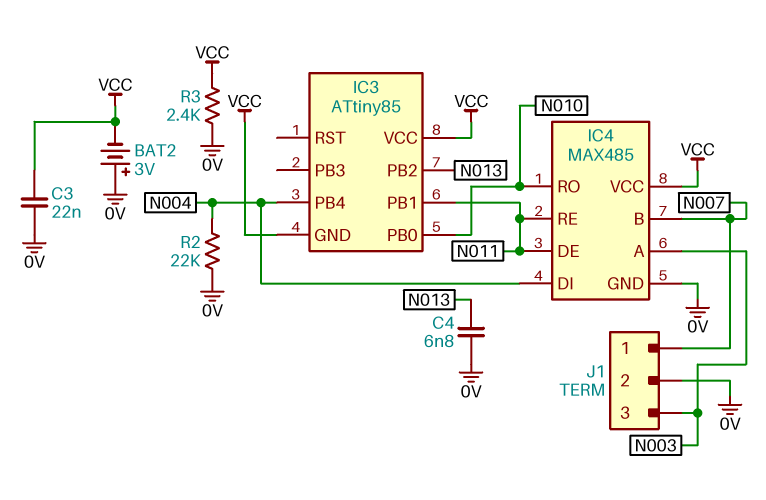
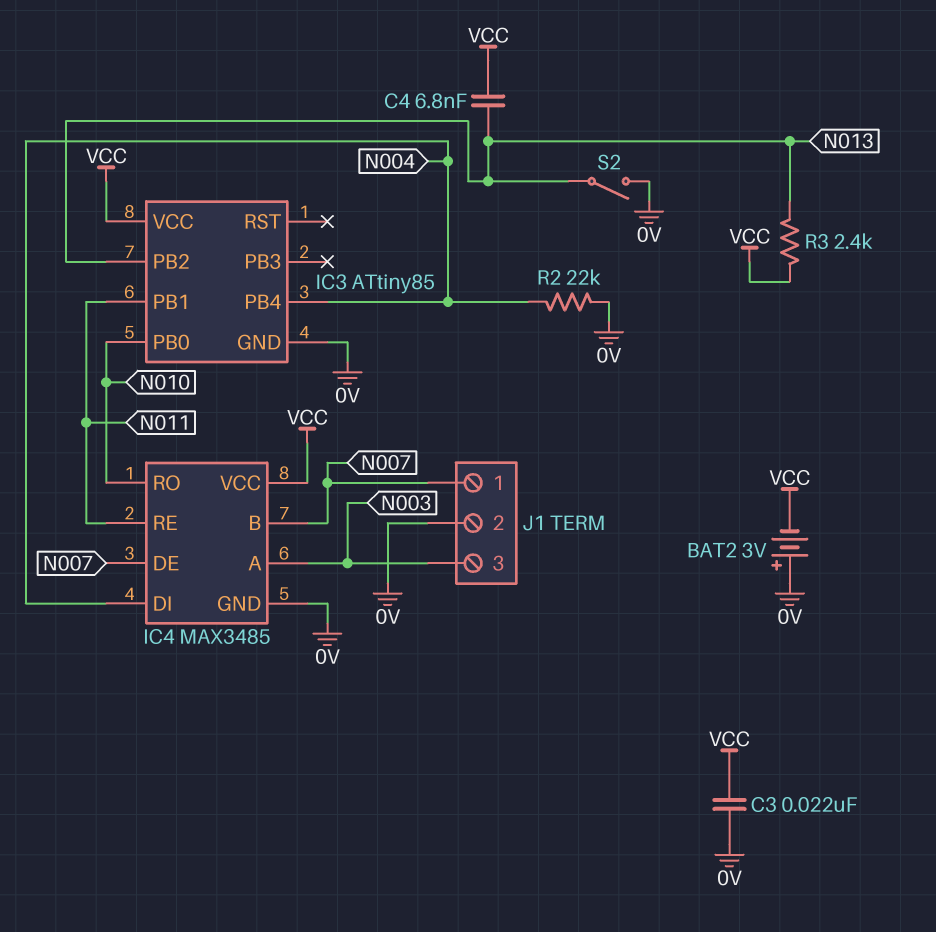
C4: 6.8nF (0V, N013) -> 6.8nF (N013, VCC)
IC3 pin GND: VCC -> 0V
IC4: MAX485 -> MAX3485
IC4 pin DE: N011 -> N007
R3: 2.4k (0V, VCC) -> 2.4k (N013, VCC)
S2: none -> switch (0V, N013)

